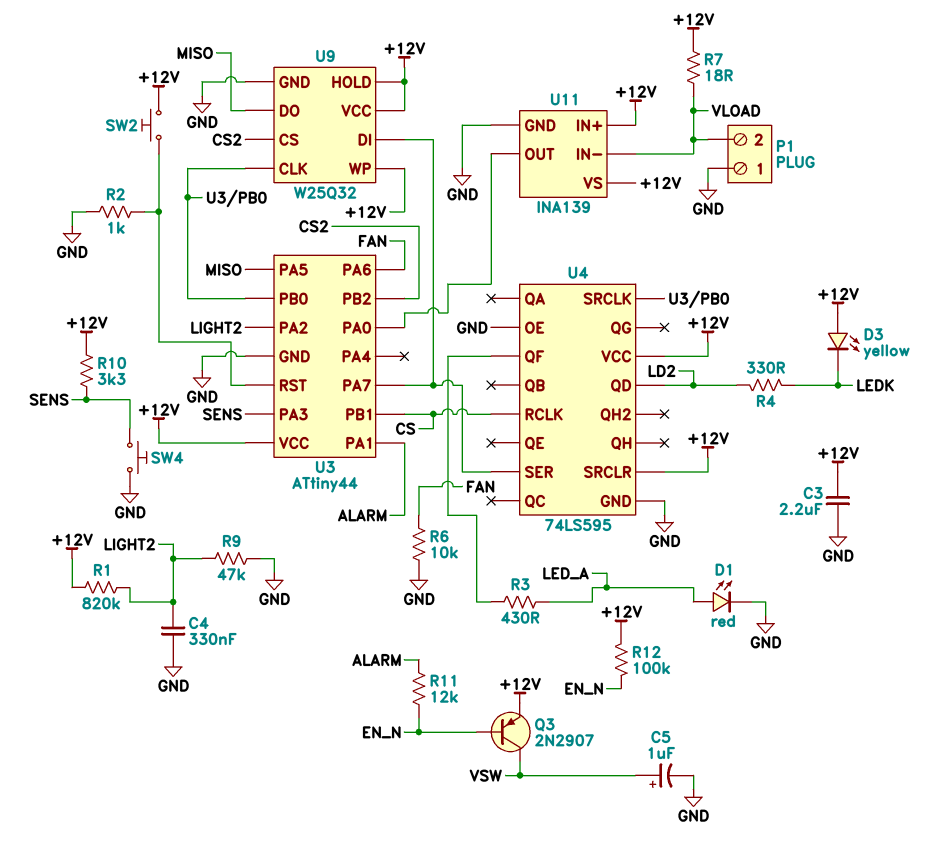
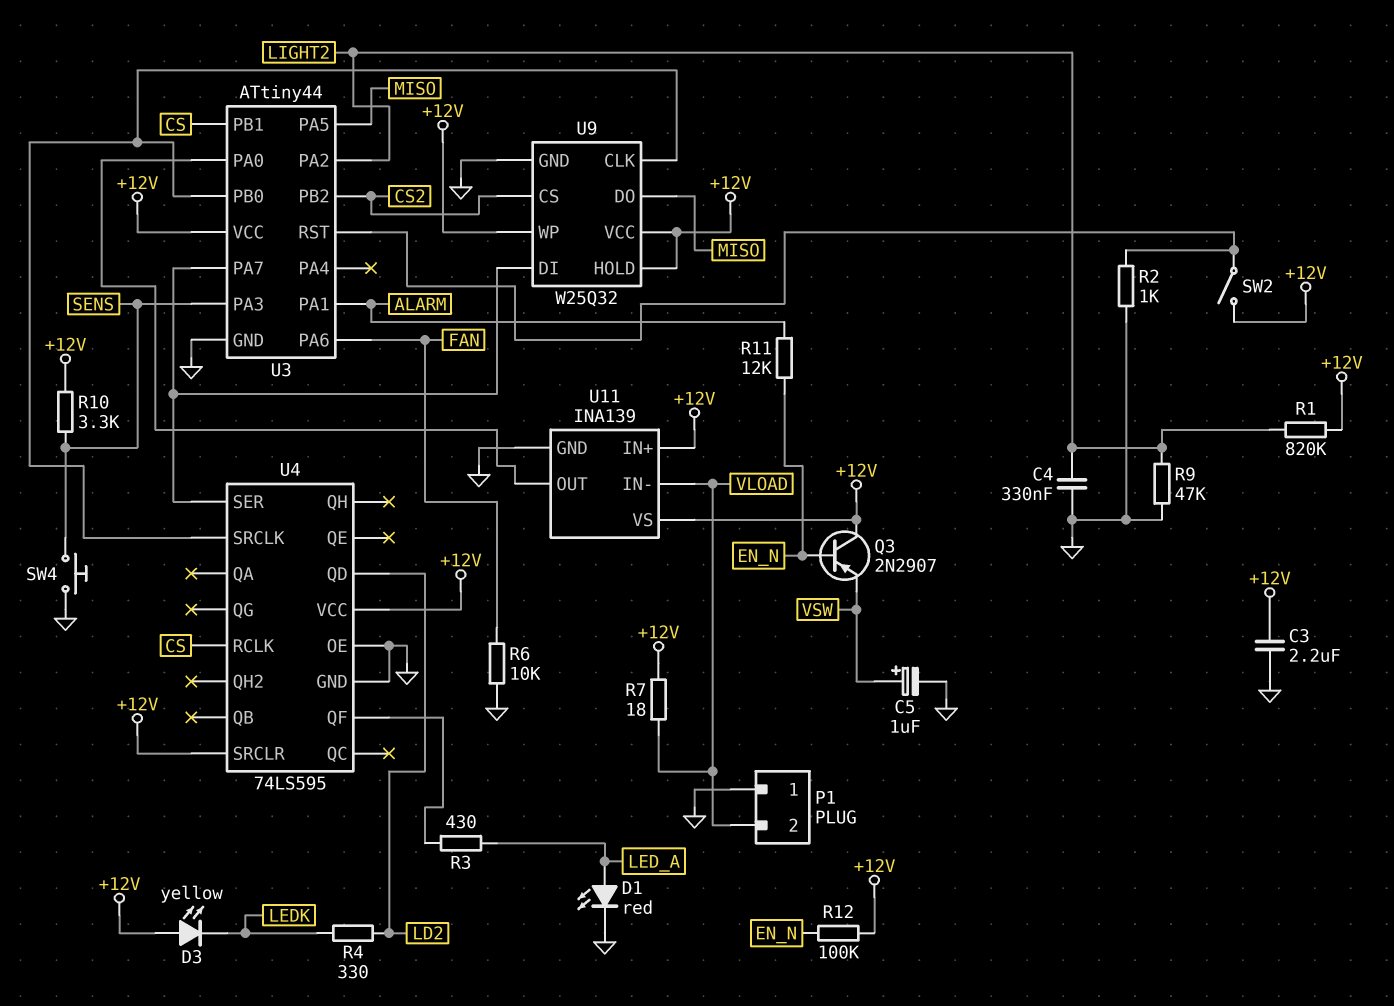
Q3: PNP 2N2907 (B EN_N, C VSW, E +12V) -> PNP 2N2907 (B EN_N, C +12V, E VSW)
SW2: button (+12V, U3/RST) -> switch (+12V, U3/RST)

